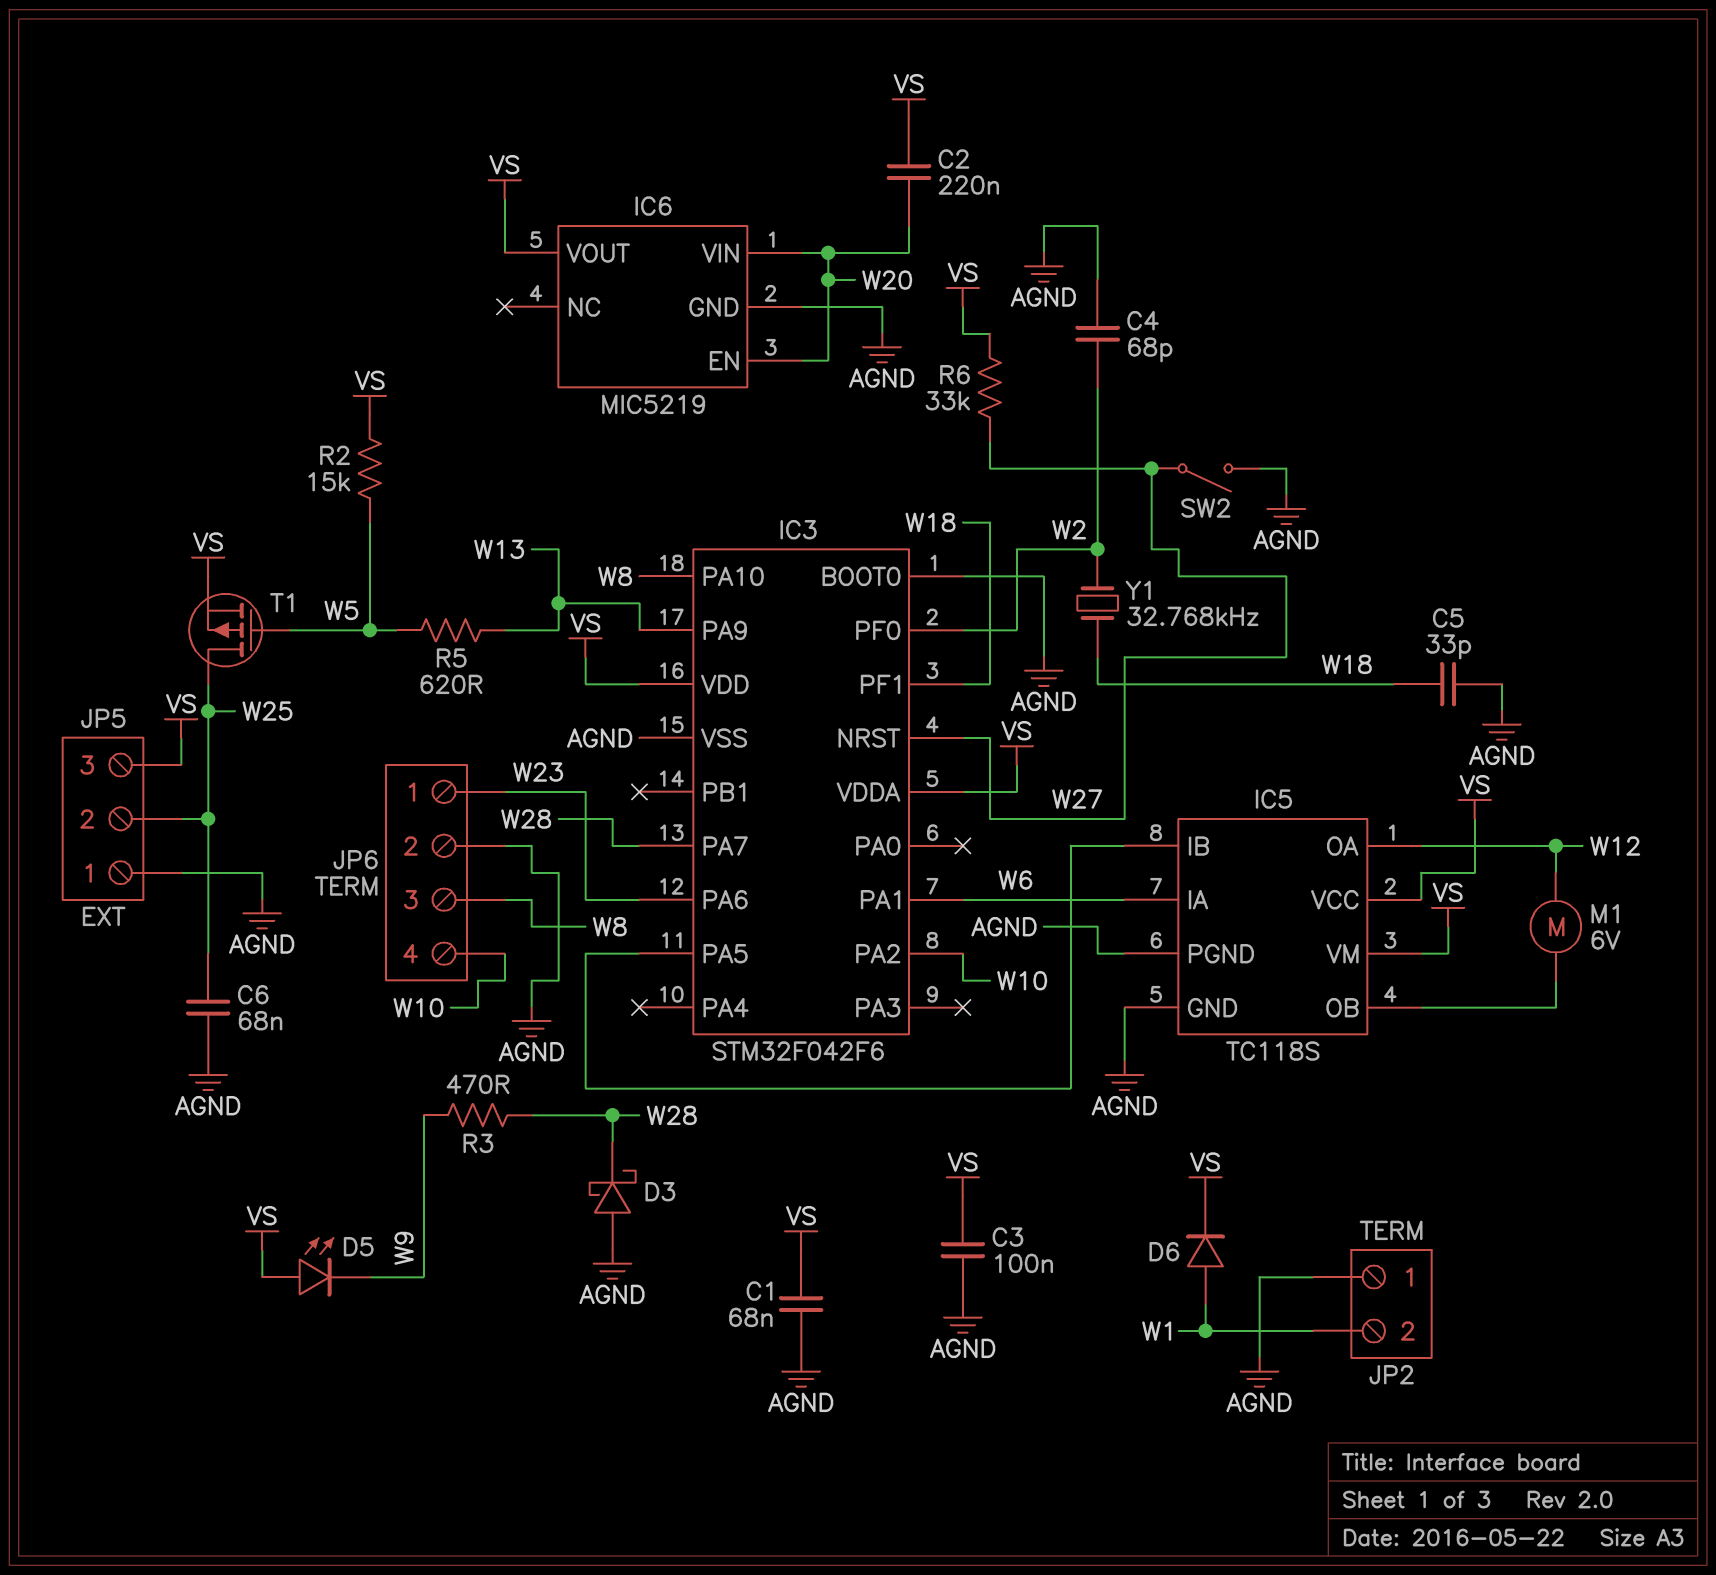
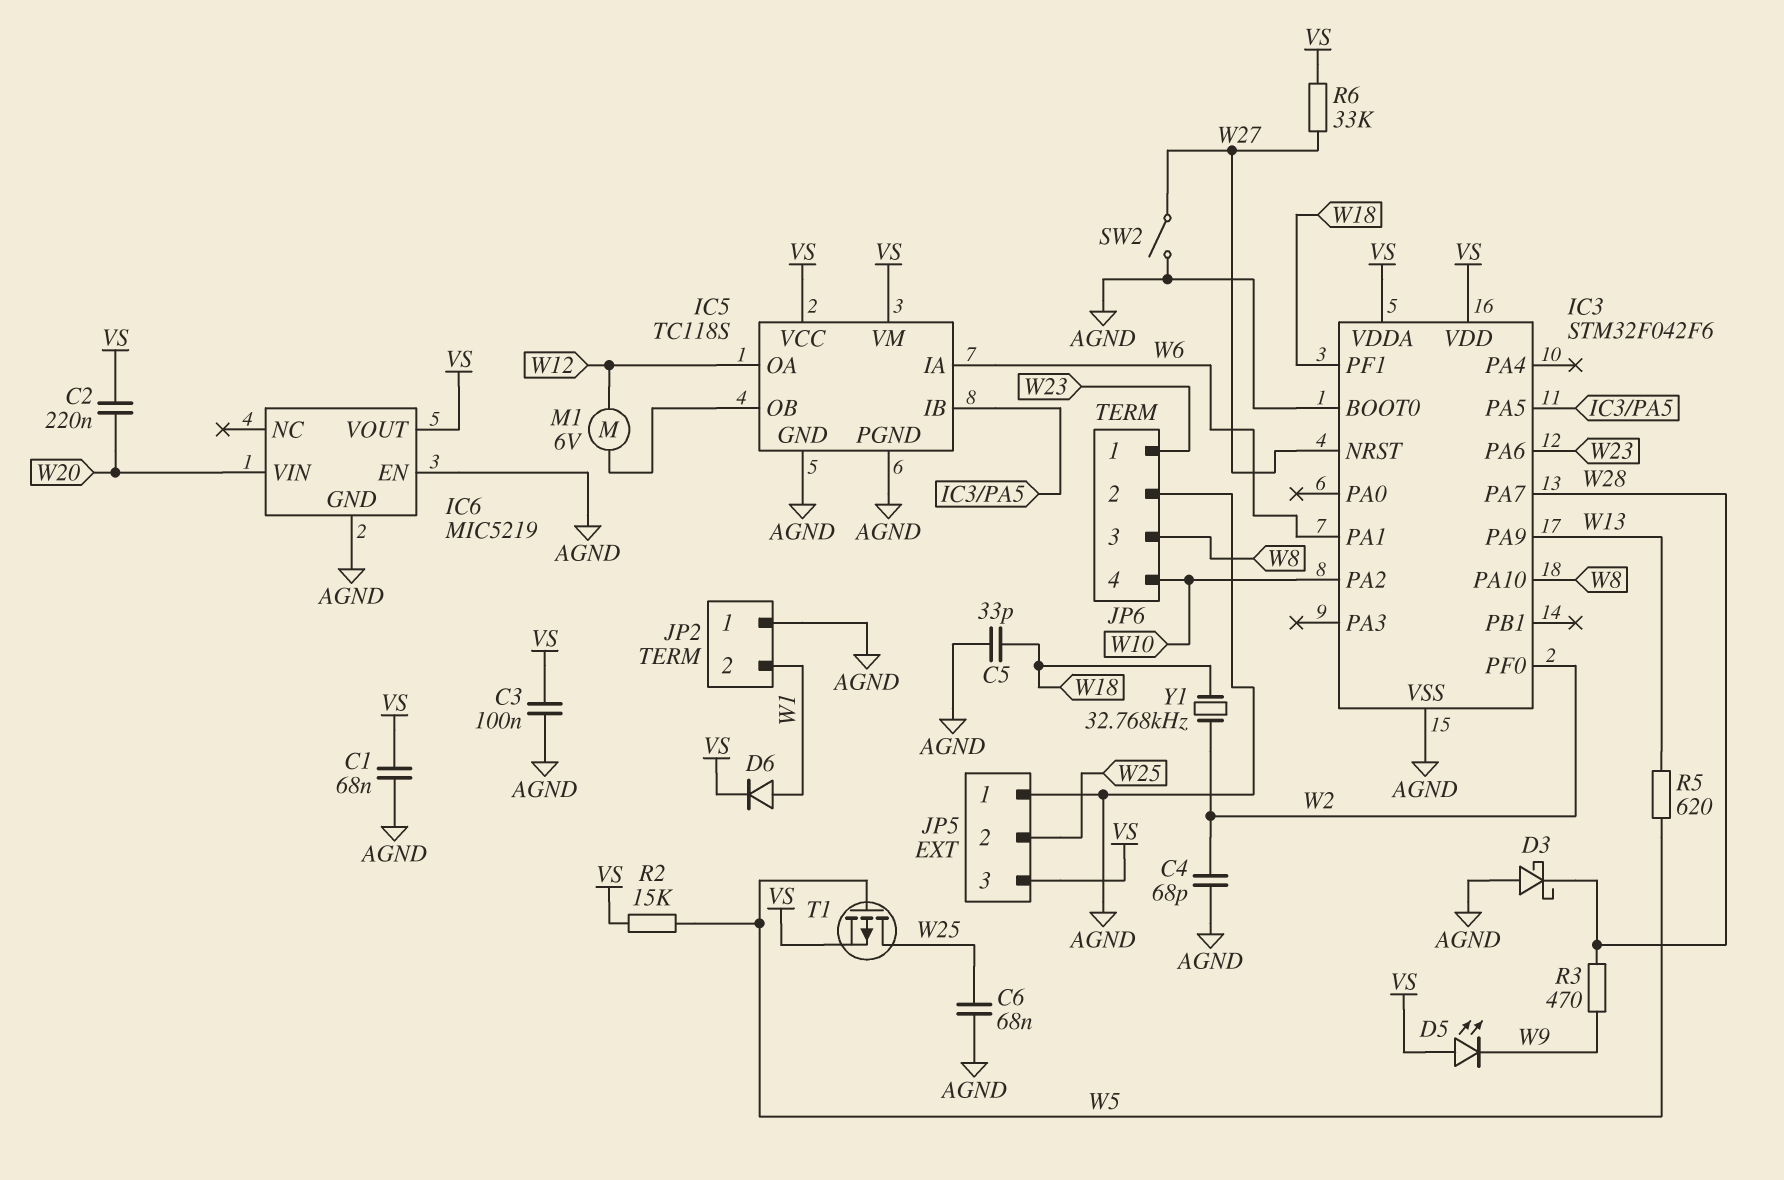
IC6 pin EN: W20 -> AGND

